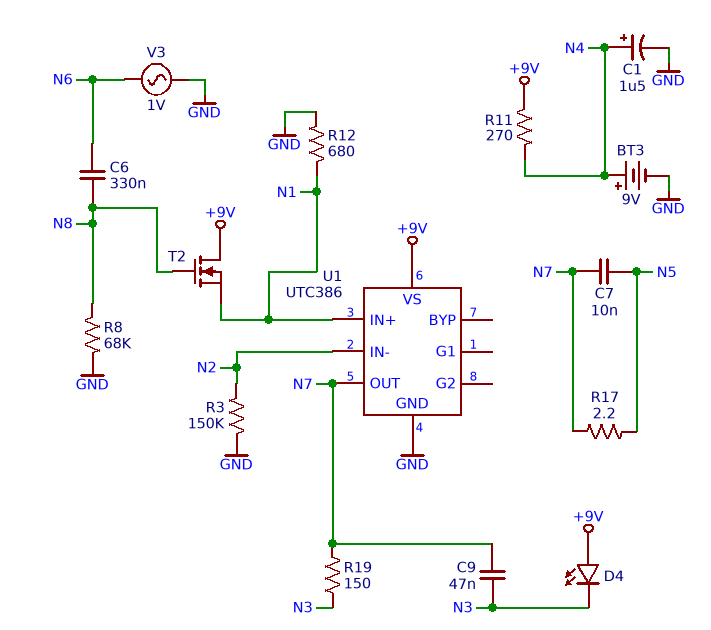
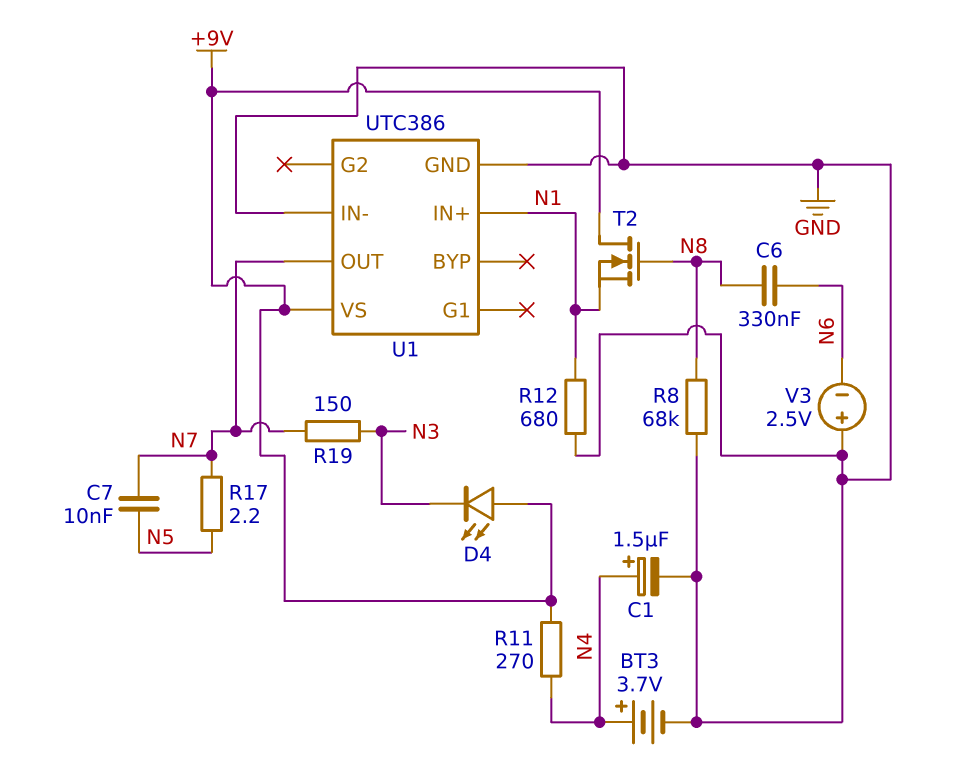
BT3: 9V (plus N4, minus GND) -> 3.7V (plus N4, minus GND)
C9: 47nF (N3, N7) -> none
R3: 150k (GND, N2) -> none
U1 pin IN-: N2 -> GND
V3: AC 1V (GND, N6) -> 2.5V (plus GND, minus N6)

